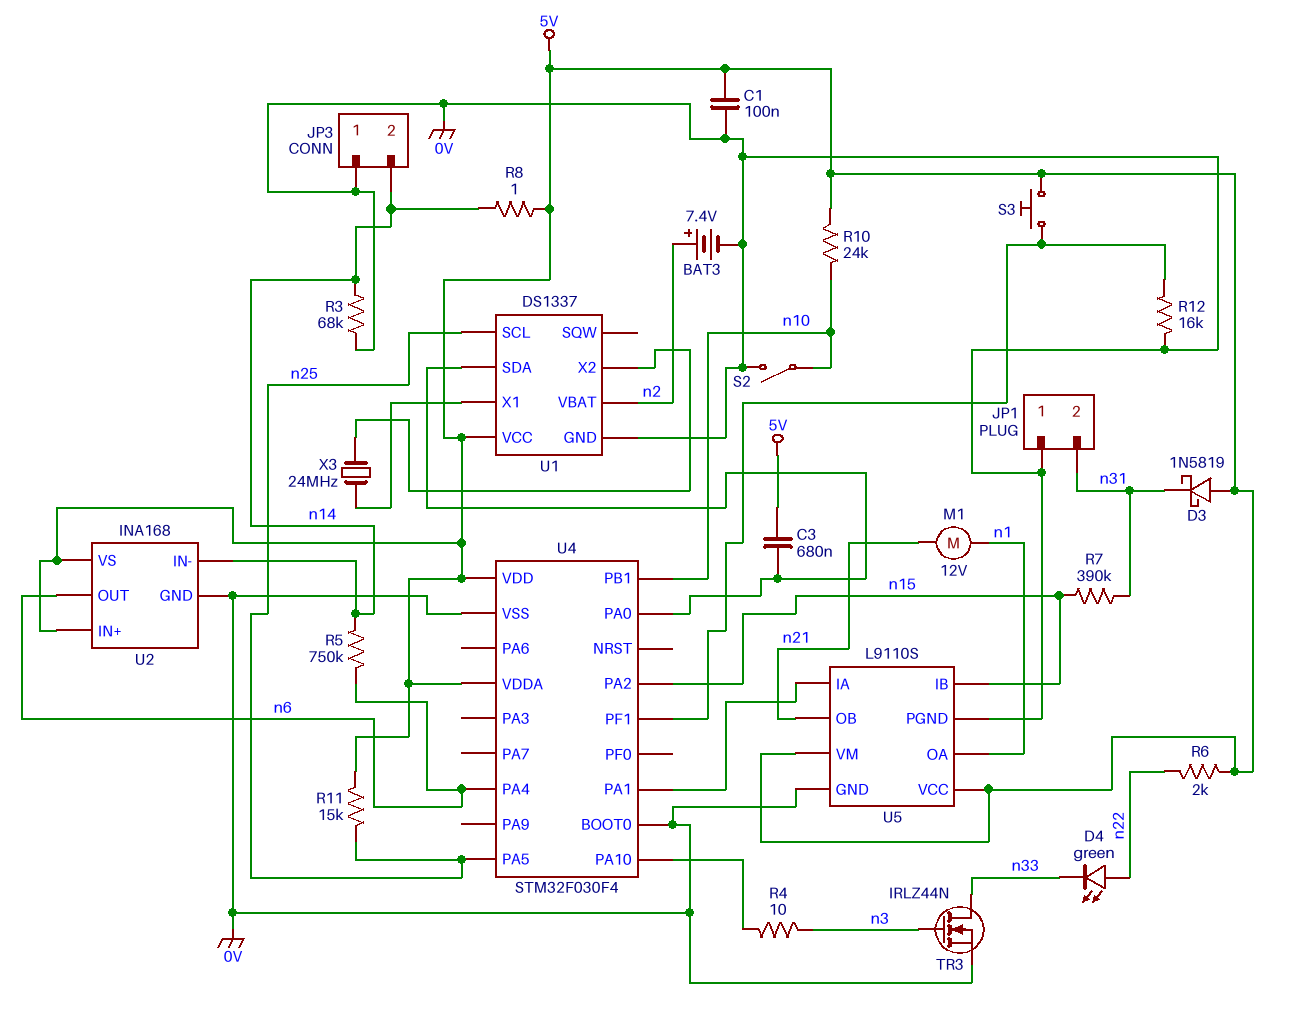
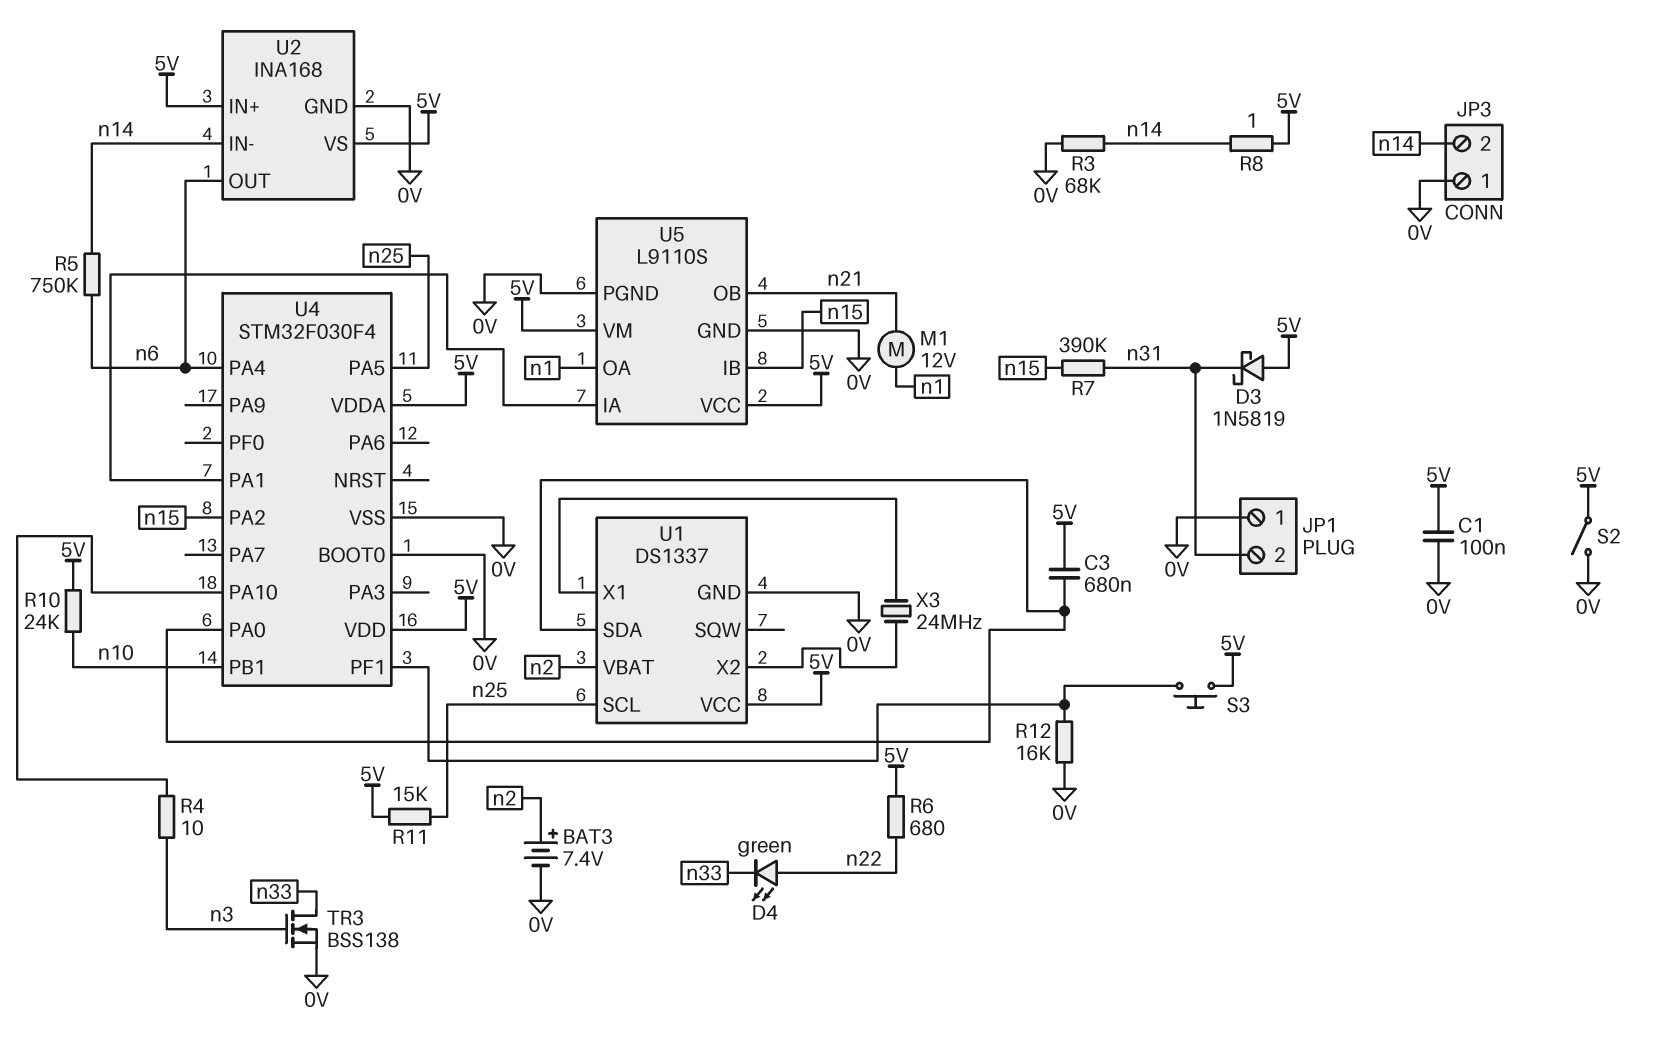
R6: 2k (5V, n22) -> 680 (5V, n22)
S2: switch (0V, n10) -> switch (0V, 5V)
TR3: NMOS IRLZ44N (G n3, D n33, S 0V) -> NMOS BSS138 (G n3, D n33, S 0V)

